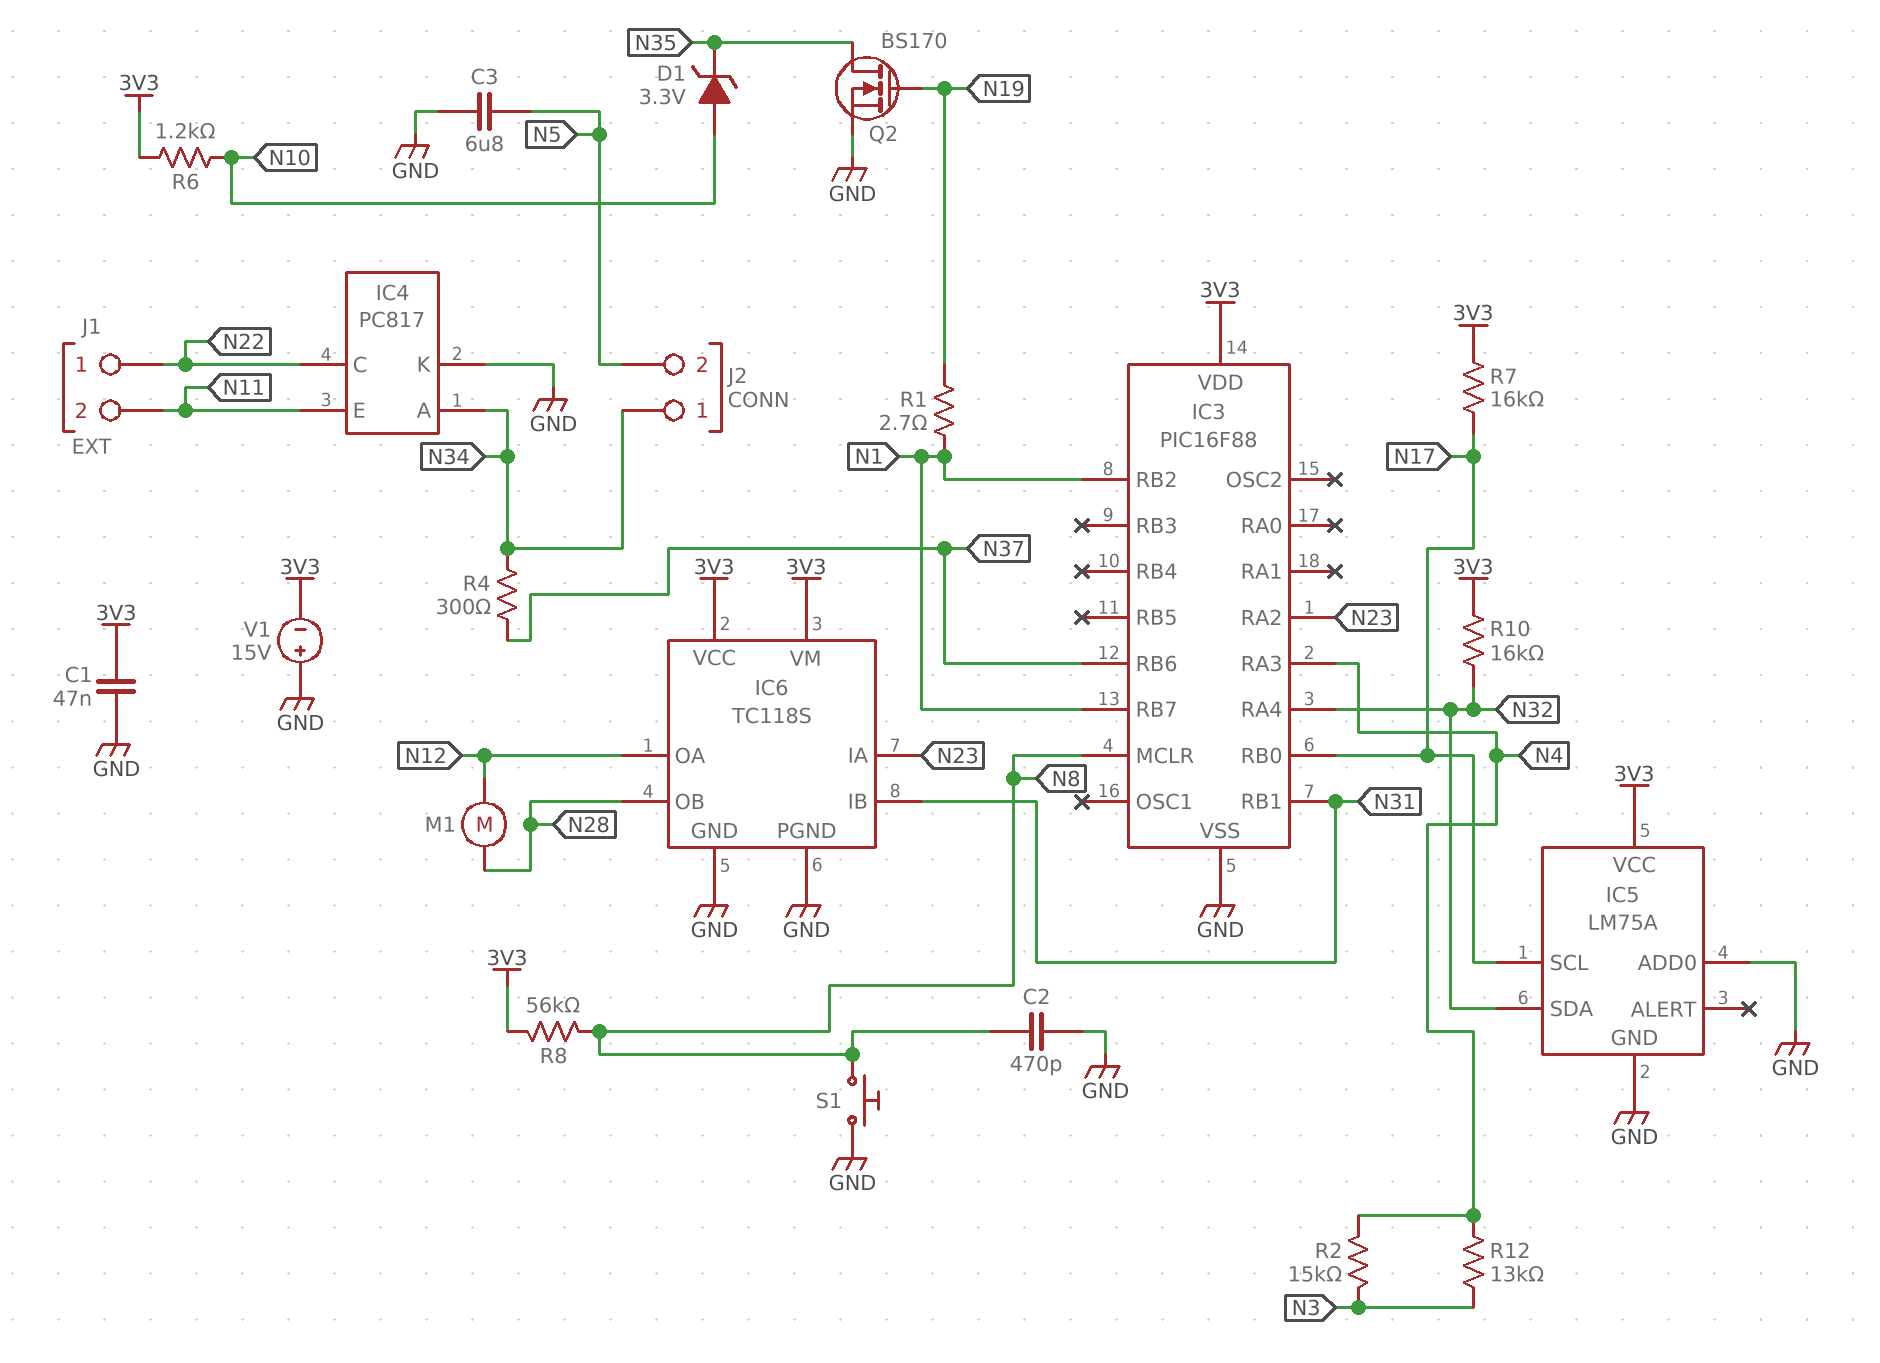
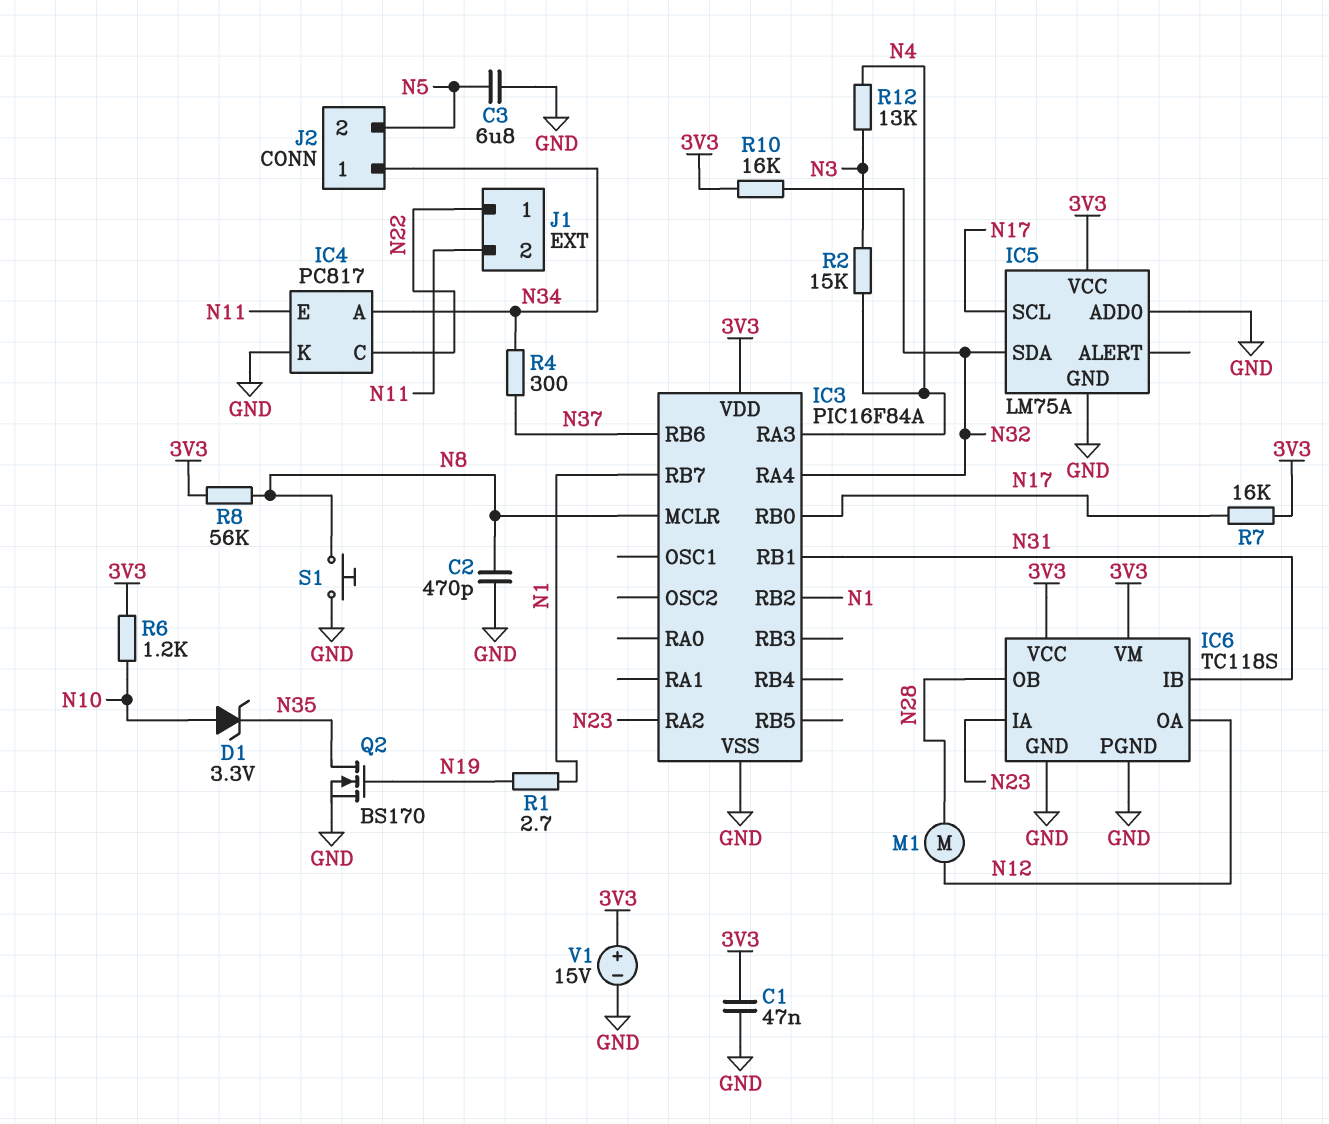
IC3: PIC16F88 -> PIC16F84A
V1: 15V (plus GND, minus 3V3) -> 15V (plus 3V3, minus GND)

